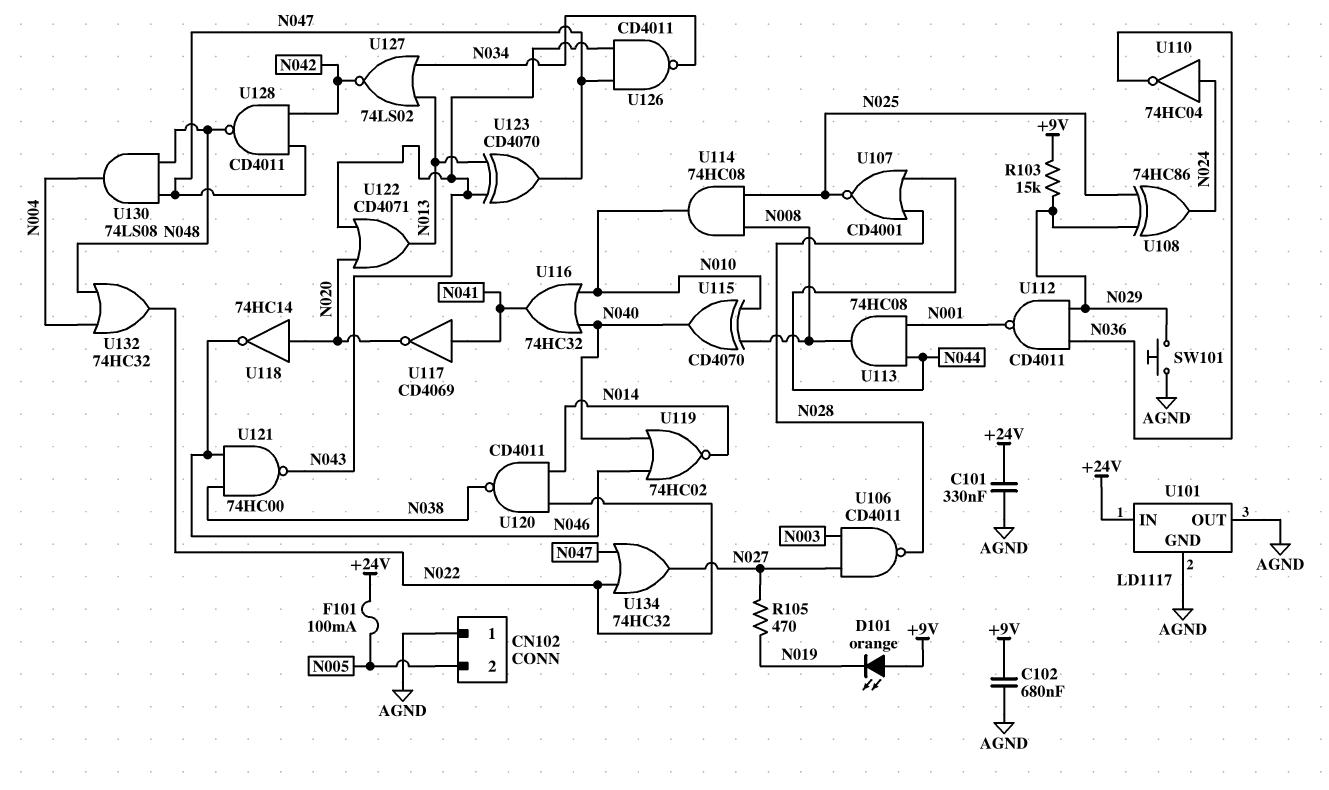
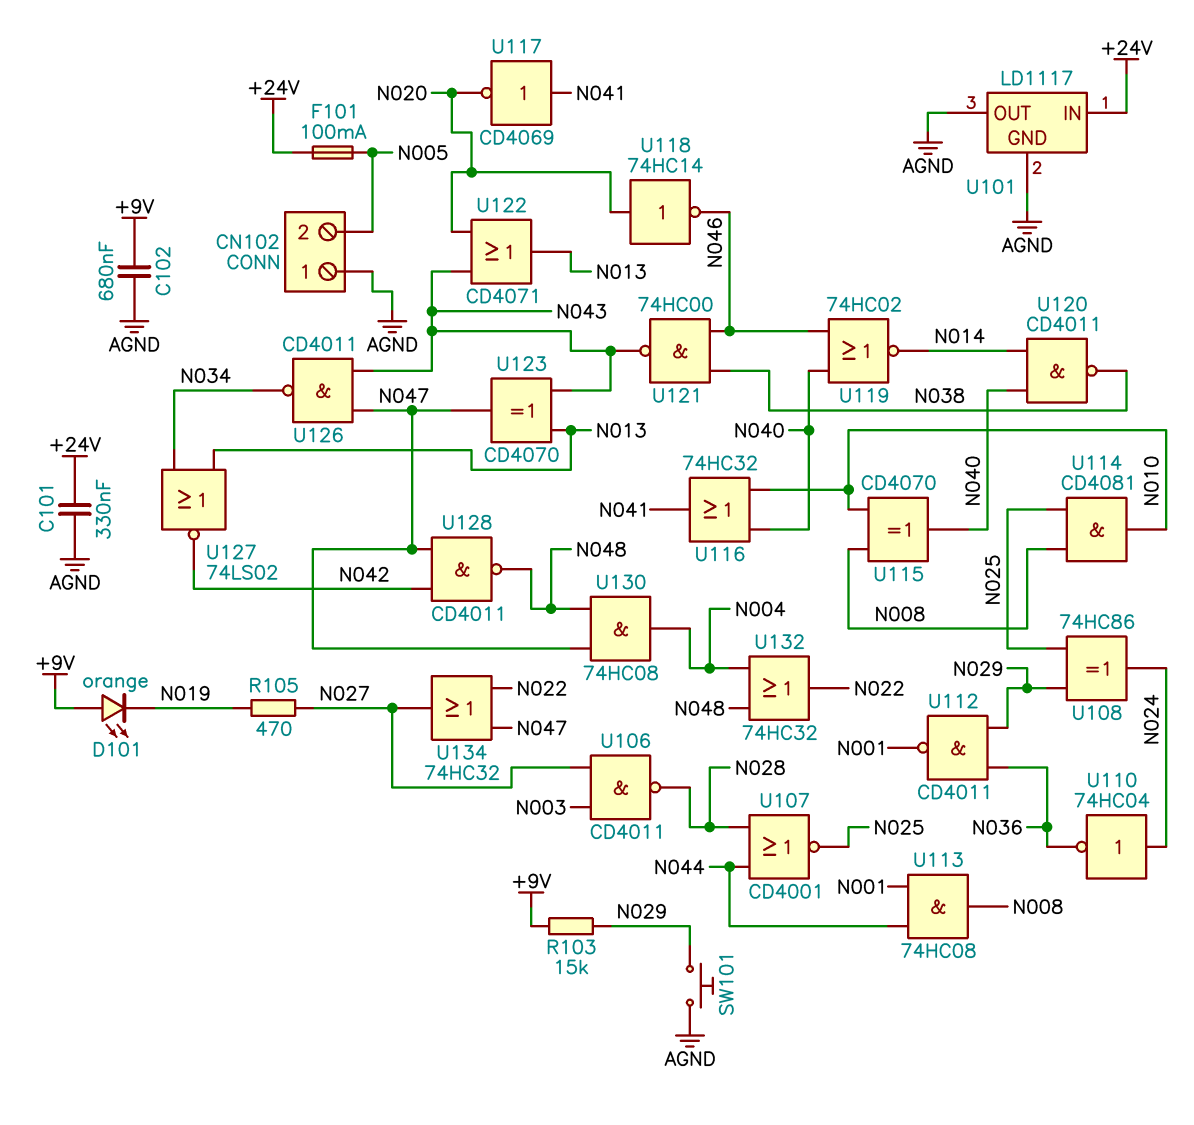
U114: AND 74HC08 (in N008, in N025, out N010) -> AND CD4081 (in N008, in N025, out N010)
U120: NAND CD4011 (in N014, in N022, out N038) -> NAND CD4011 (in N014, in N040, out N038)
U130: AND 74LS08 (in N047, in N048, out N004) -> AND 74HC08 (in N047, in N048, out N004)

